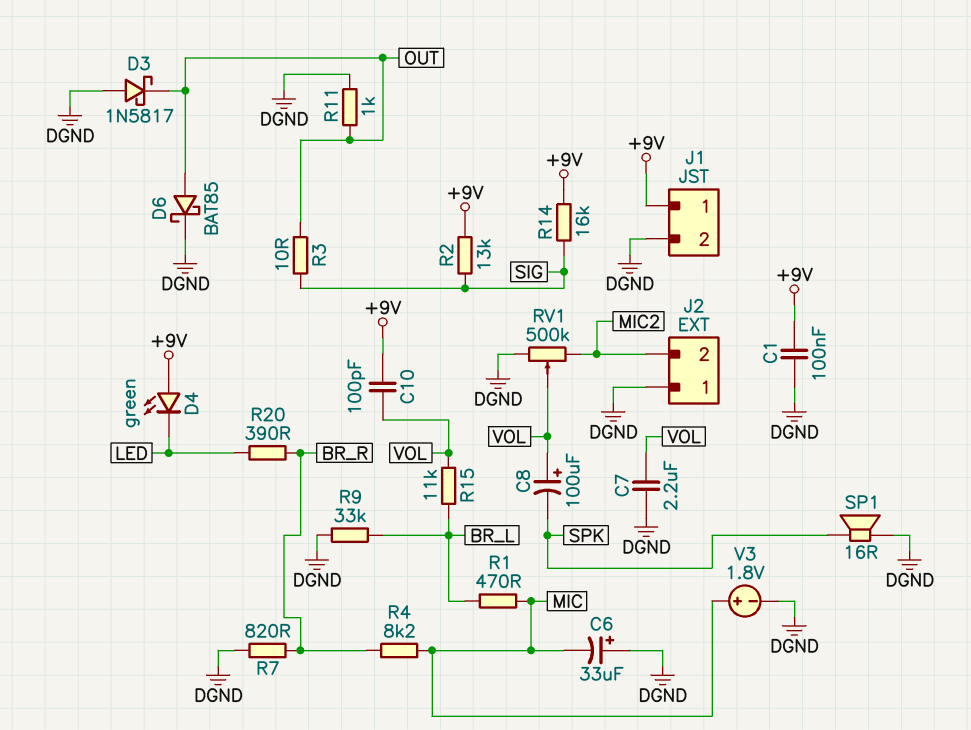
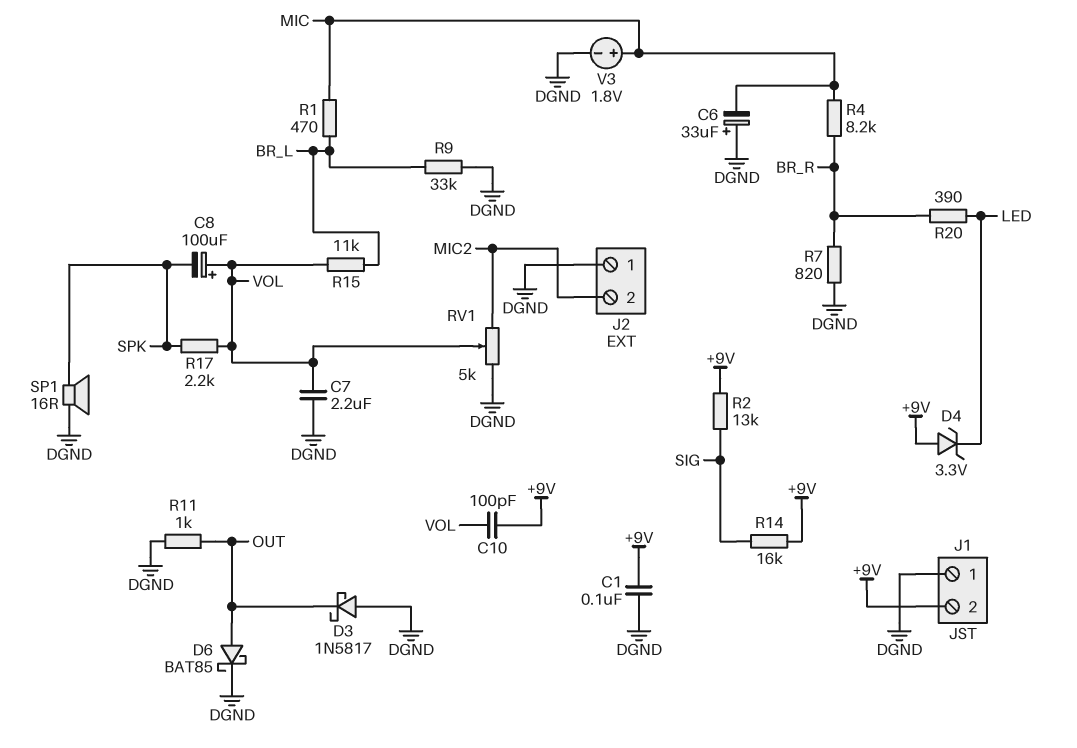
D4: LED green (A +9V, K LED) -> zener 3.3V (A +9V, K LED)
J1 pin 1: +9V -> DGND
J1 pin 2: DGND -> +9V
R3: 10 (OUT, SIG) -> none
R17: none -> 2.2k (SPK, VOL)
RV1: 500k (DGND, MIC2, wiper VOL) -> 5k (DGND, MIC2, wiper VOL)

